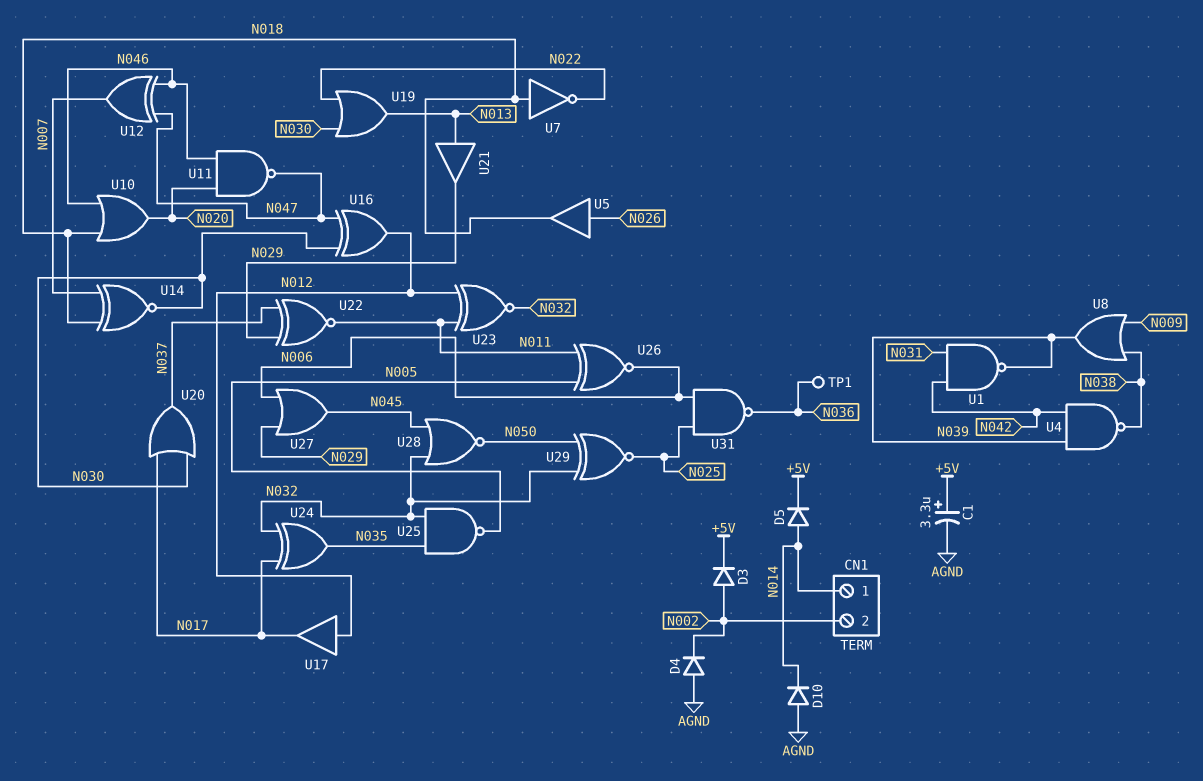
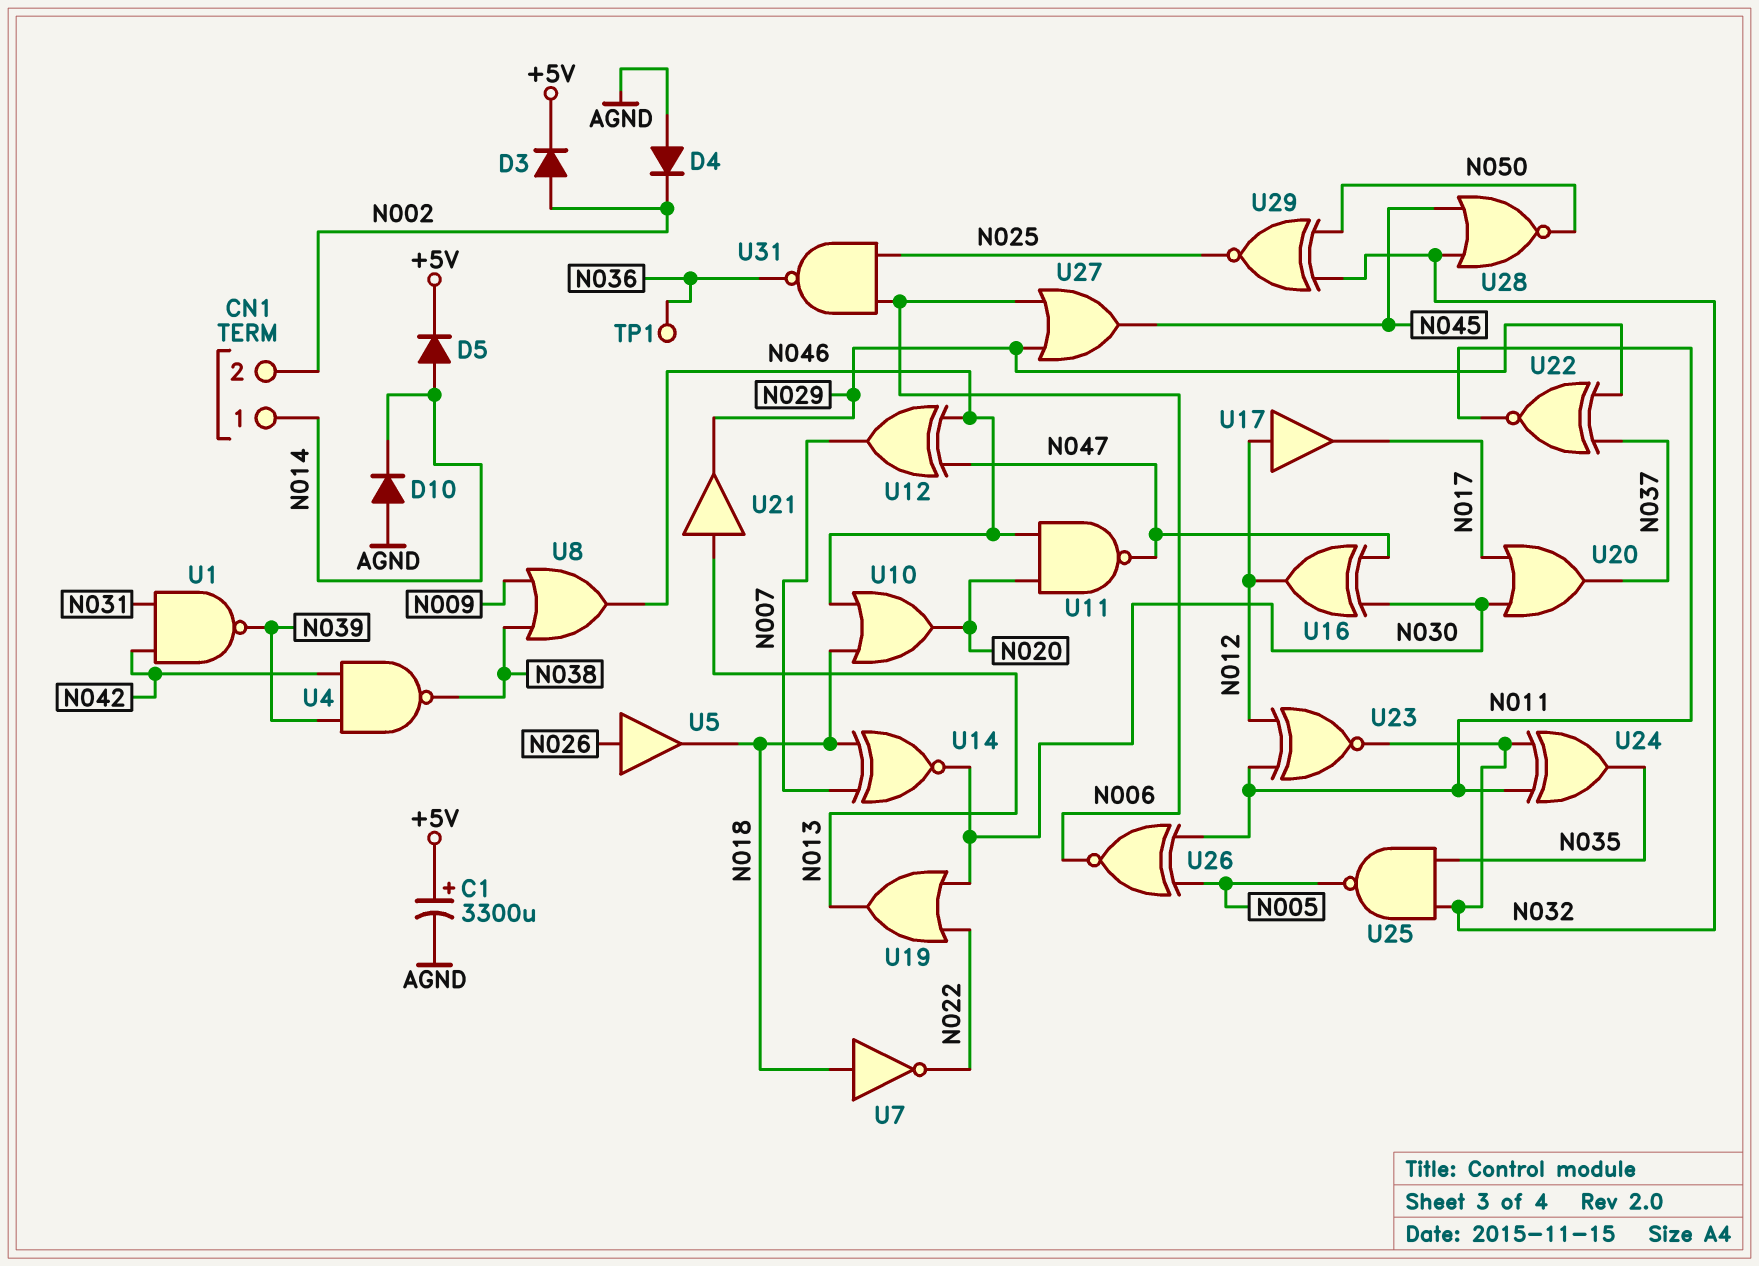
C1: 3.3uF (plus +5V, minus AGND) -> 3300uF (plus +5V, minus AGND)
U8: OR (in N009, in N038, out N039) -> OR (in N009, in N038, out N046)
U24: XOR (in N017, in N032, out N035) -> XOR (in N011, in N032, out N035)

